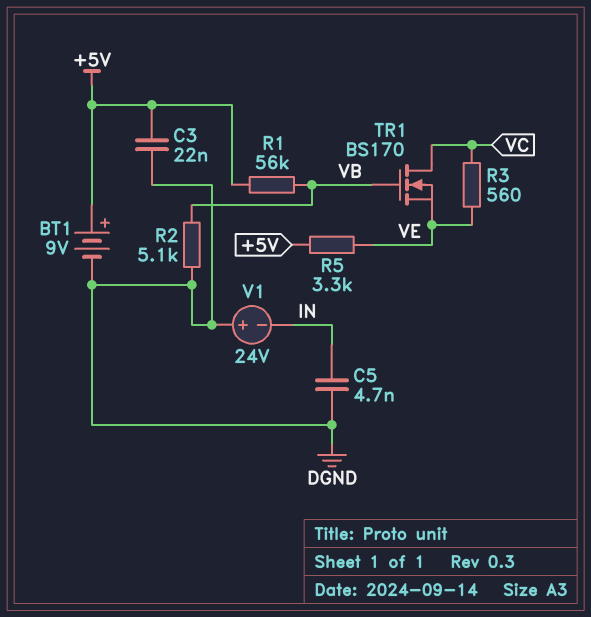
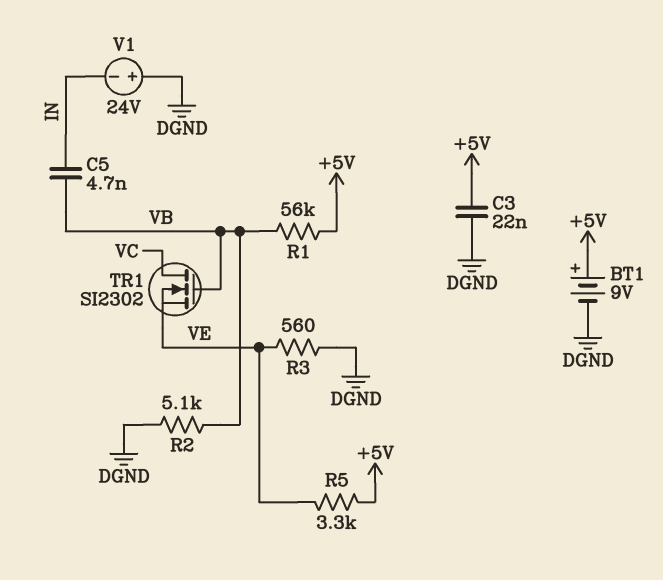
C5: 4.7nF (DGND, IN) -> 4.7nF (IN, VB)
R3: 560 (VC, VE) -> 560 (DGND, VE)
TR1: NMOS BS170 (G VB, D VC, S VE) -> NMOS SI2302 (G VB, D VC, S VE)

